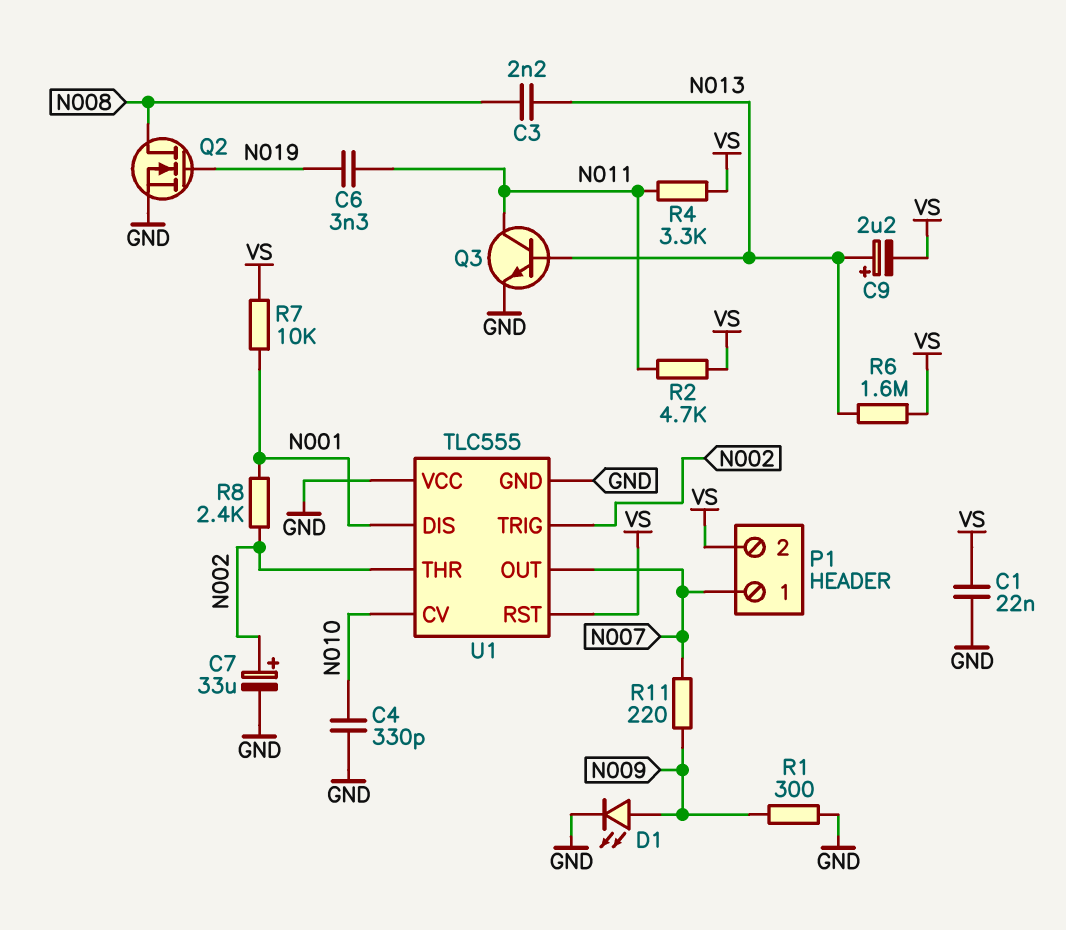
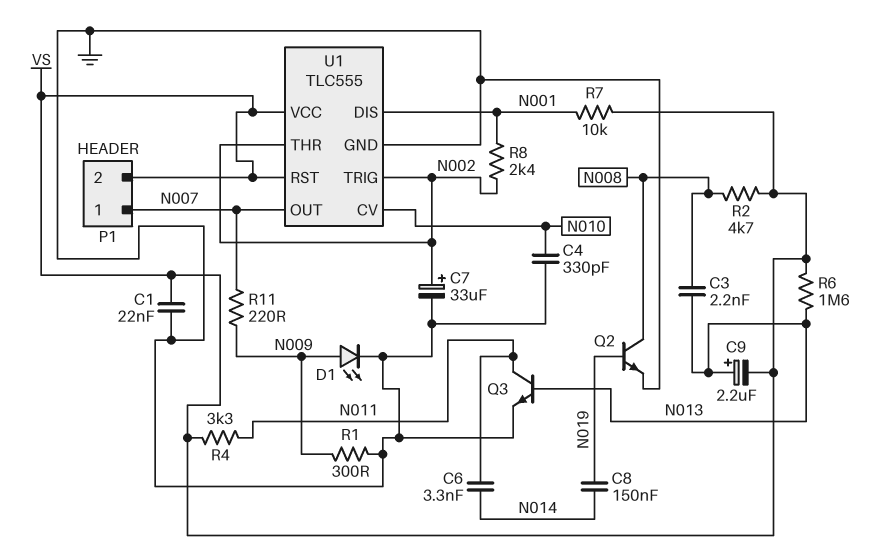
C6: 3.3nF (N011, N019) -> 3.3nF (N011, N014)
C8: none -> 150nF (N014, N019)
Q2: NMOS (G N019, D N008, S GND) -> NPN (B N019, C N008, E GND)
R2: 4.7k (N011, VS) -> 4.7k (N008, VS)
U1 pin VCC: GND -> VS

